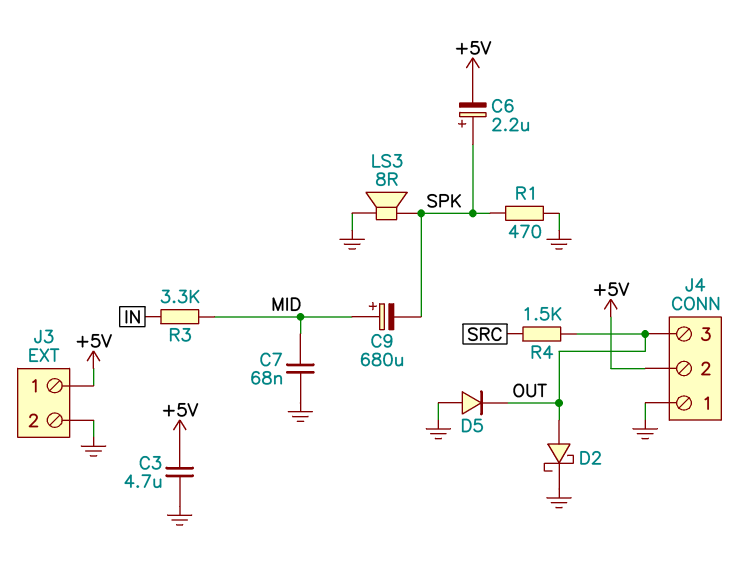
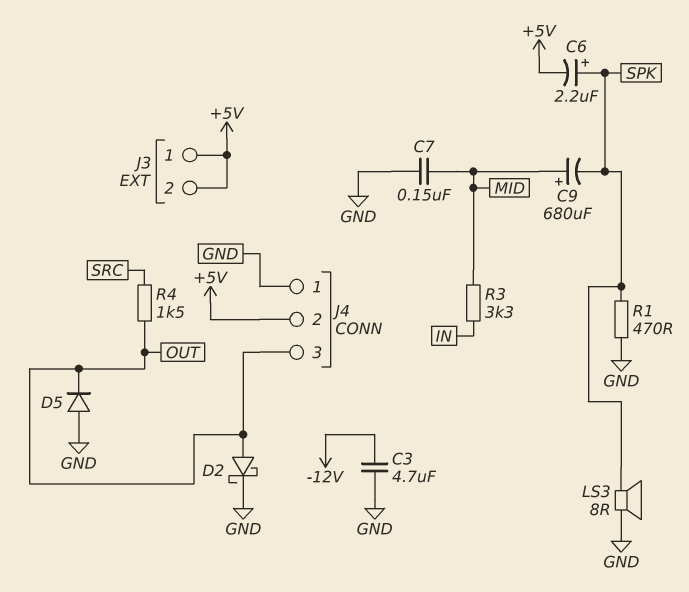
C3: 4.7uF (+5V, GND) -> 4.7uF (-12V, GND)
C7: 68nF (GND, MID) -> 150nF (GND, MID)
J3 pin 2: GND -> +5V

